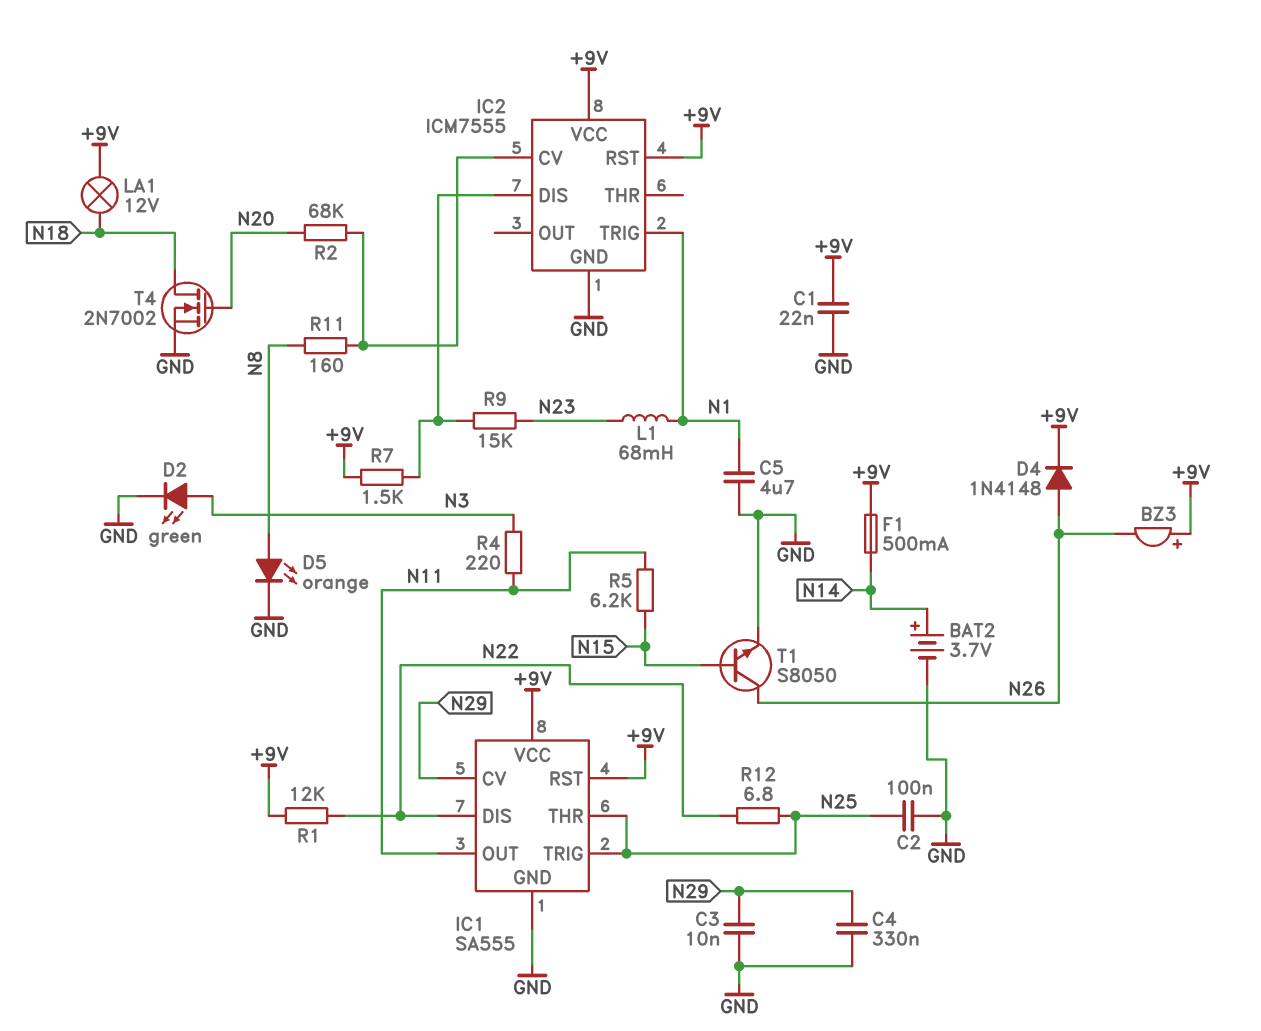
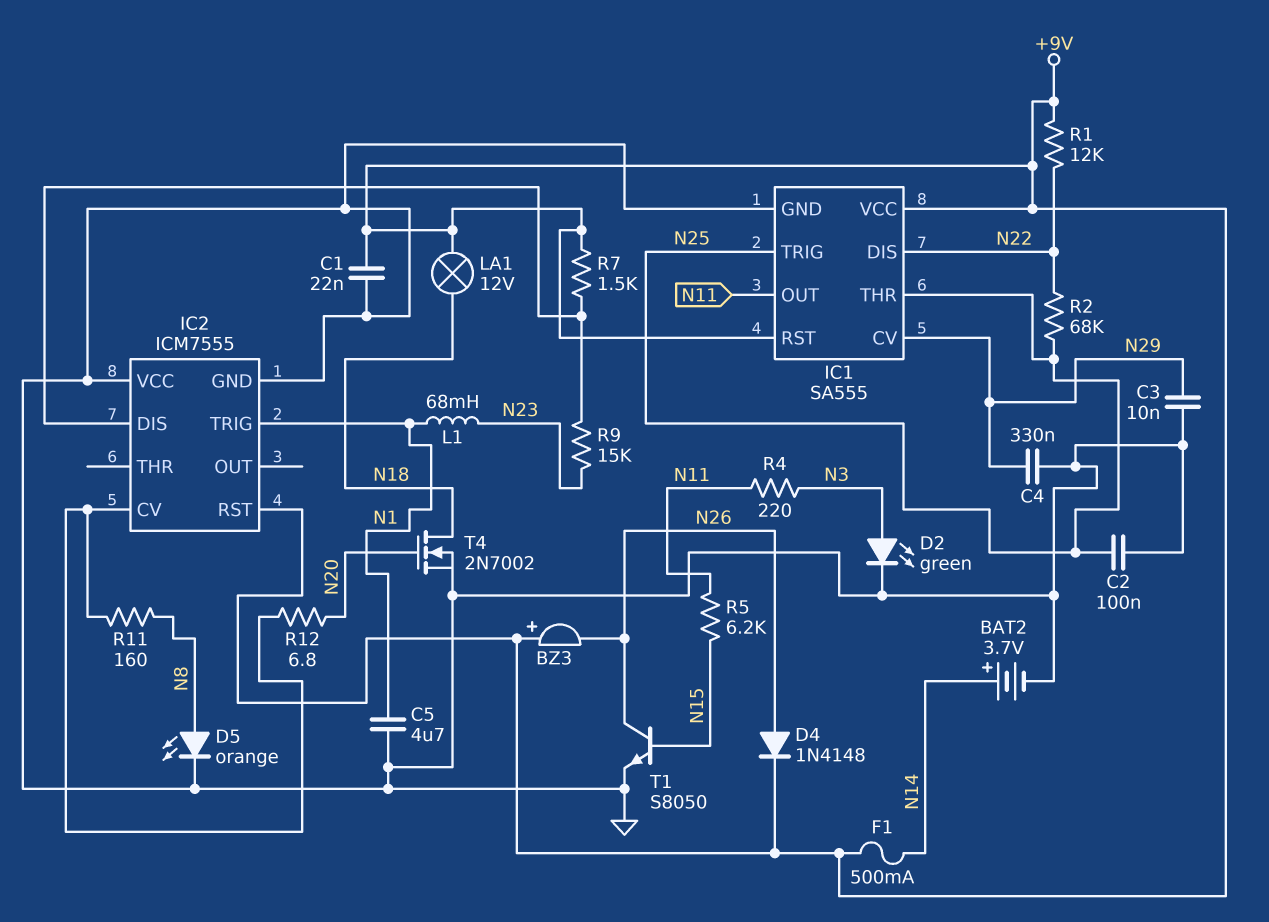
IC2 pin VCC: +9V -> GND
R2: 68k (IC2/CV, N20) -> 68k (N22, N25)
R12: 6.8 (N22, N25) -> 6.8 (IC2/CV, N20)

